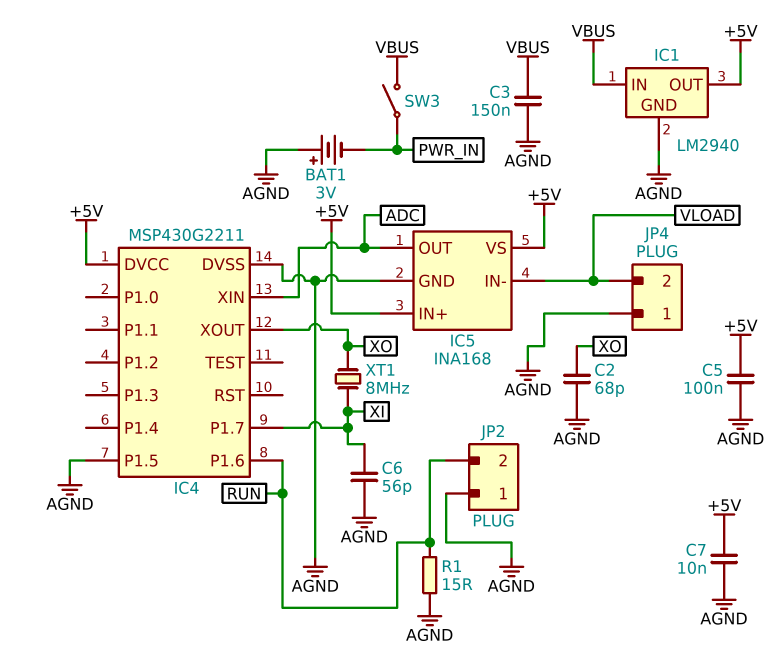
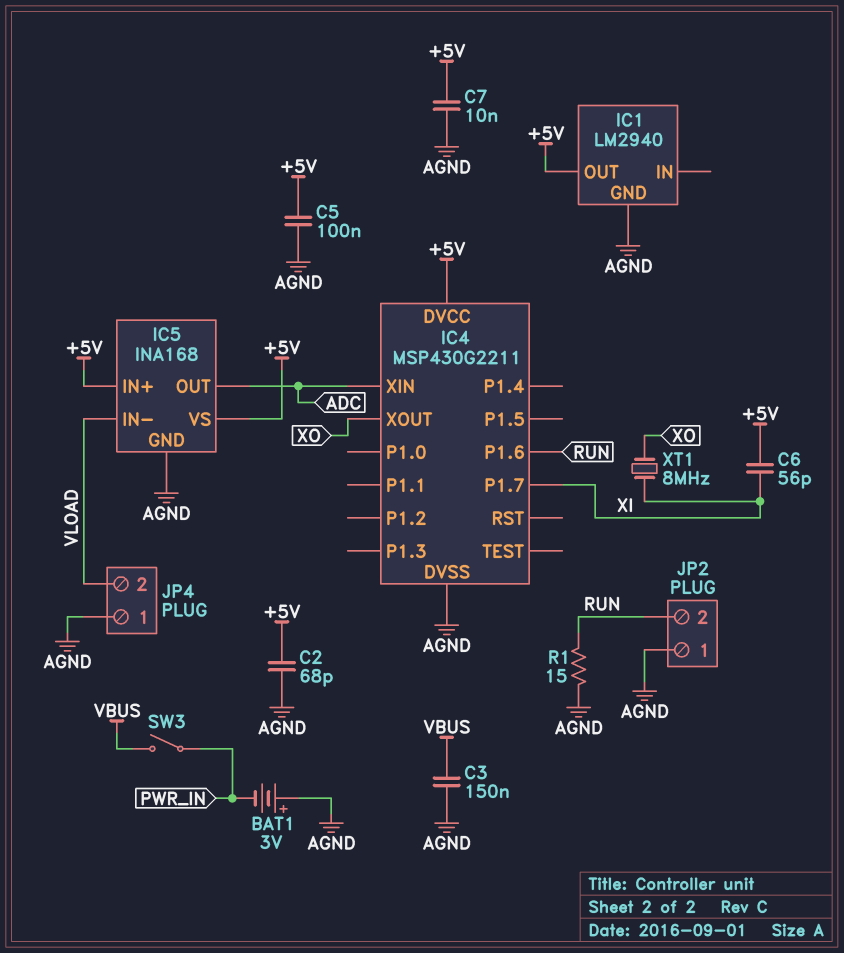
C2: 68pF (AGND, XO) -> 68pF (+5V, AGND)
C6: 56pF (AGND, XI) -> 56pF (+5V, XI)
IC1 pin IN: VBUS -> none
IC4 pin P1.5: AGND -> none

